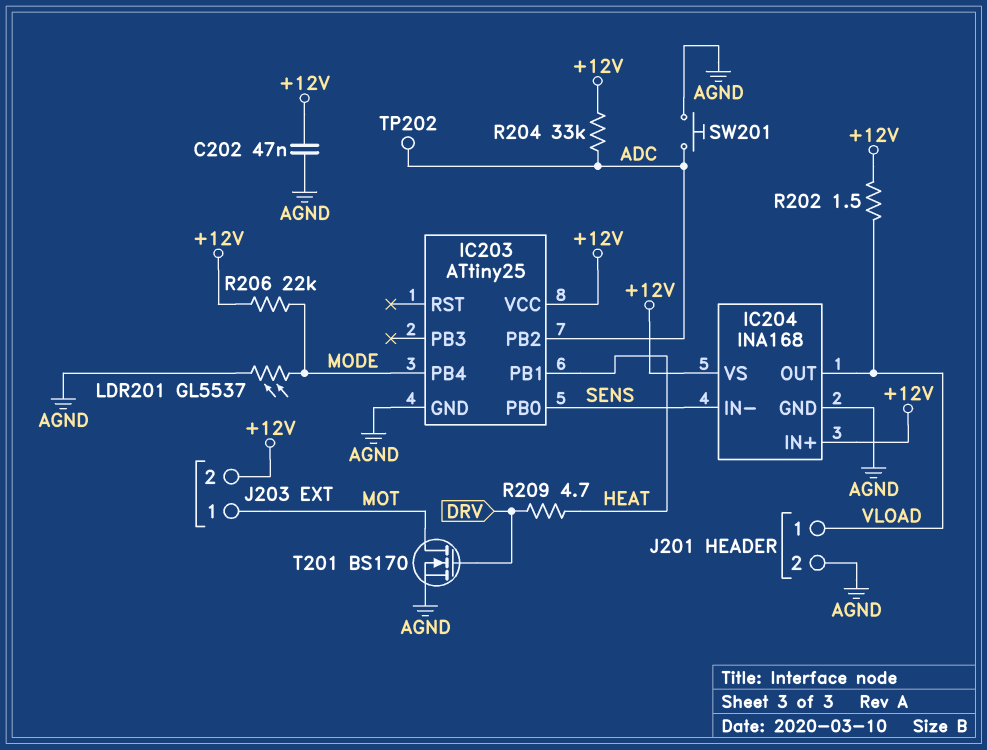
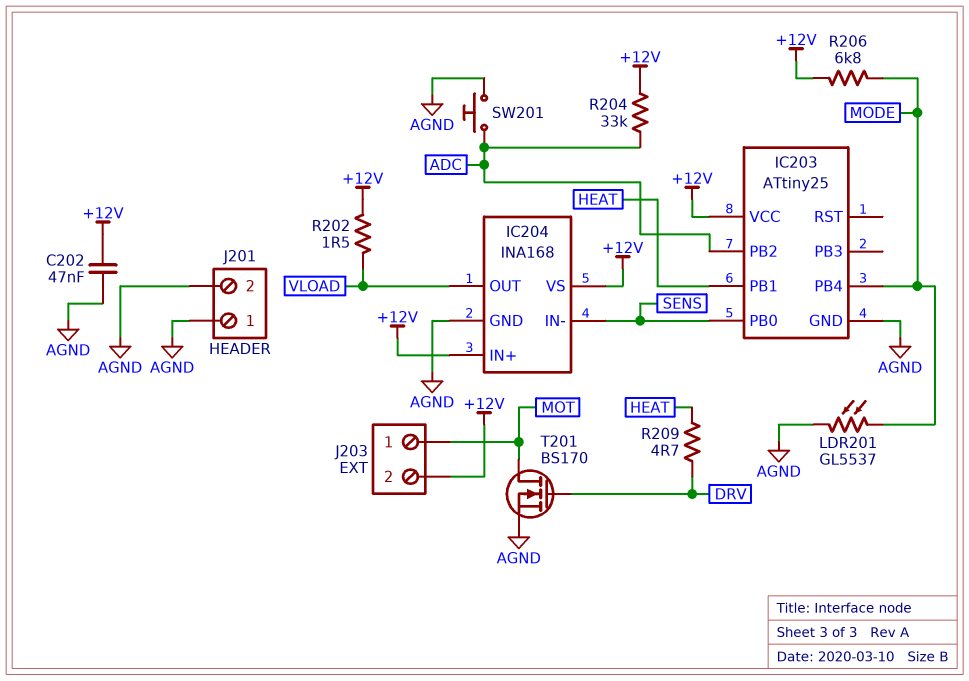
J201 pin 1: VLOAD -> AGND
R206: 22k (+12V, MODE) -> 6.8k (+12V, MODE)
TP202: test point (ADC) -> none

